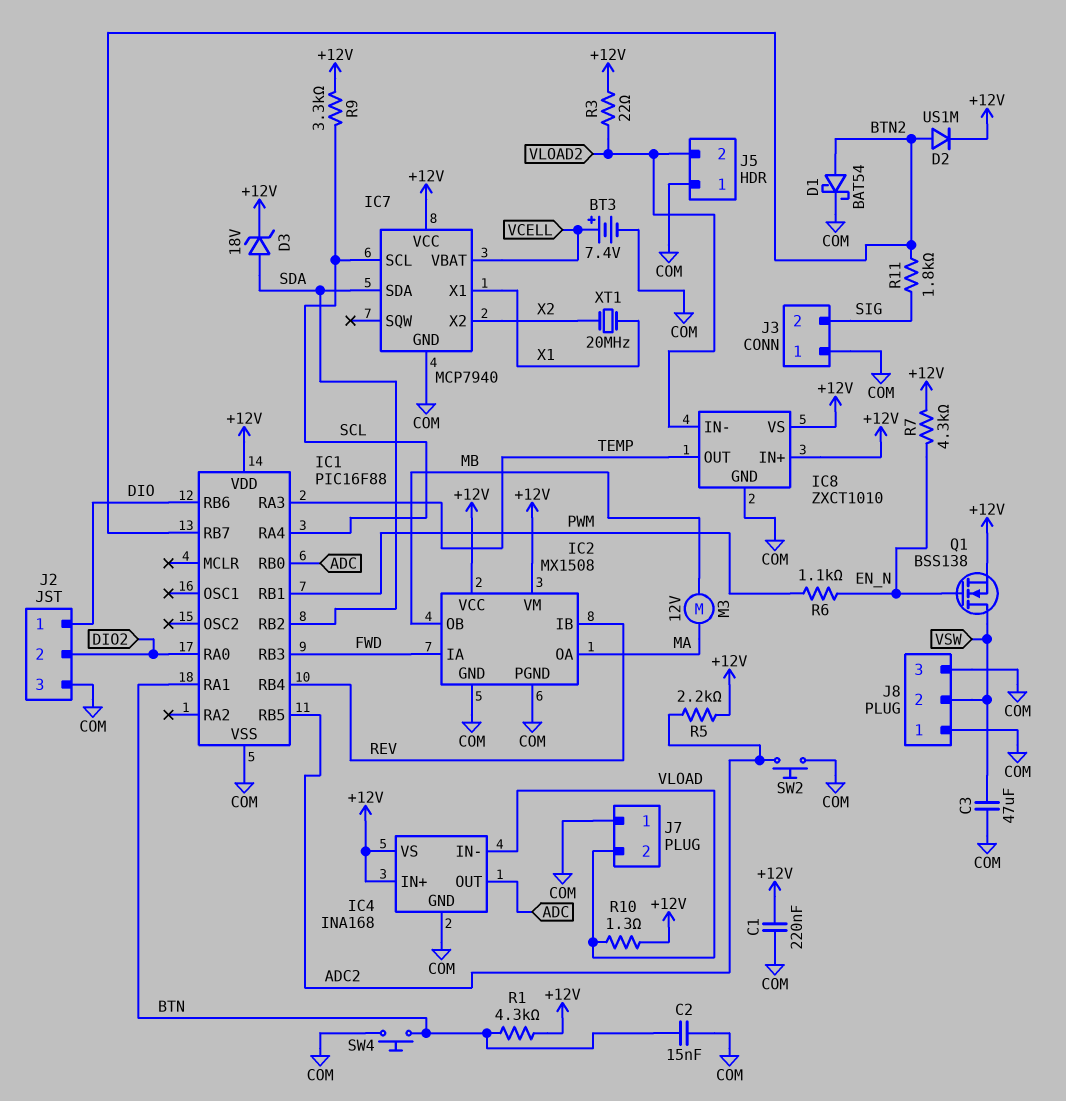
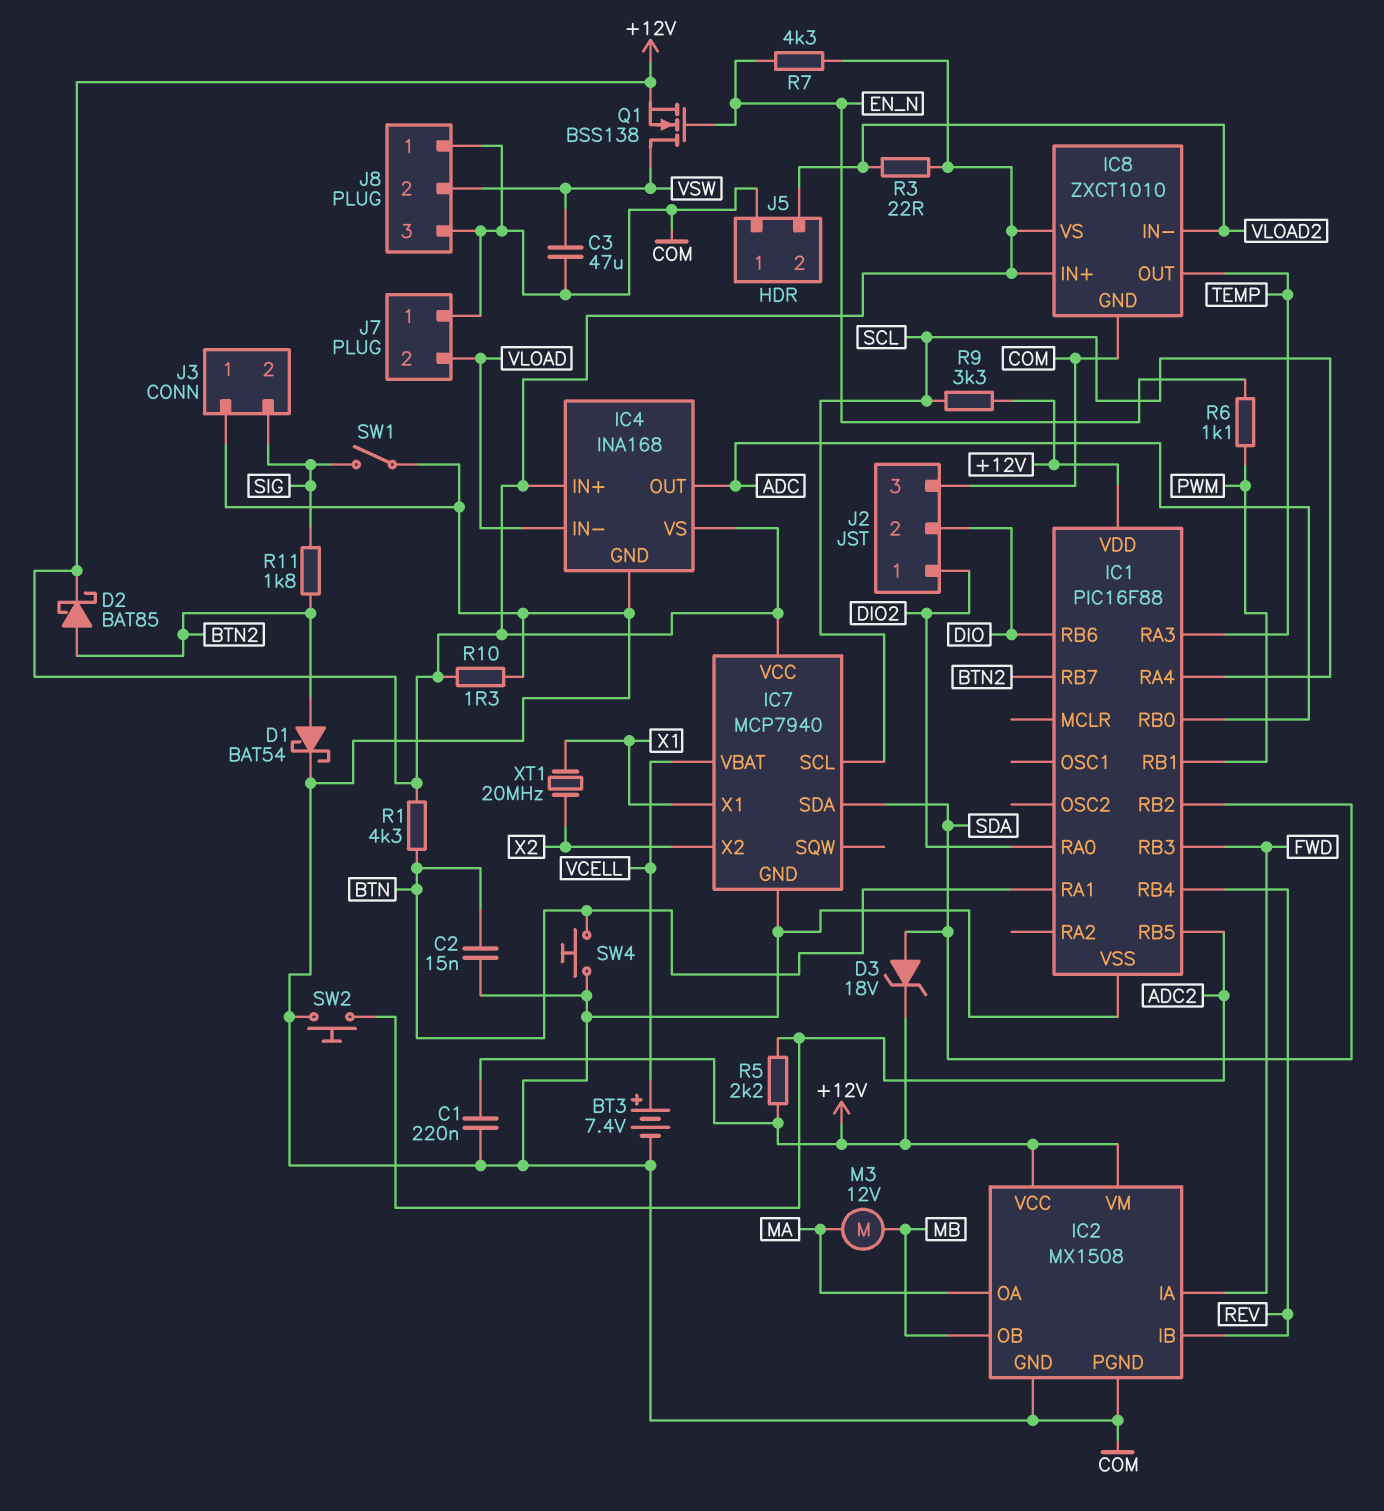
D2: diode US1M (A BTN2, K +12V) -> schottky BAT85 (A BTN2, K +12V)
J2 pin 1: DIO -> DIO2
J2 pin 2: DIO2 -> DIO
R10: 1.3 (+12V, VLOAD) -> 1.3 (+12V, COM)
SW1: none -> switch (COM, SIG)

